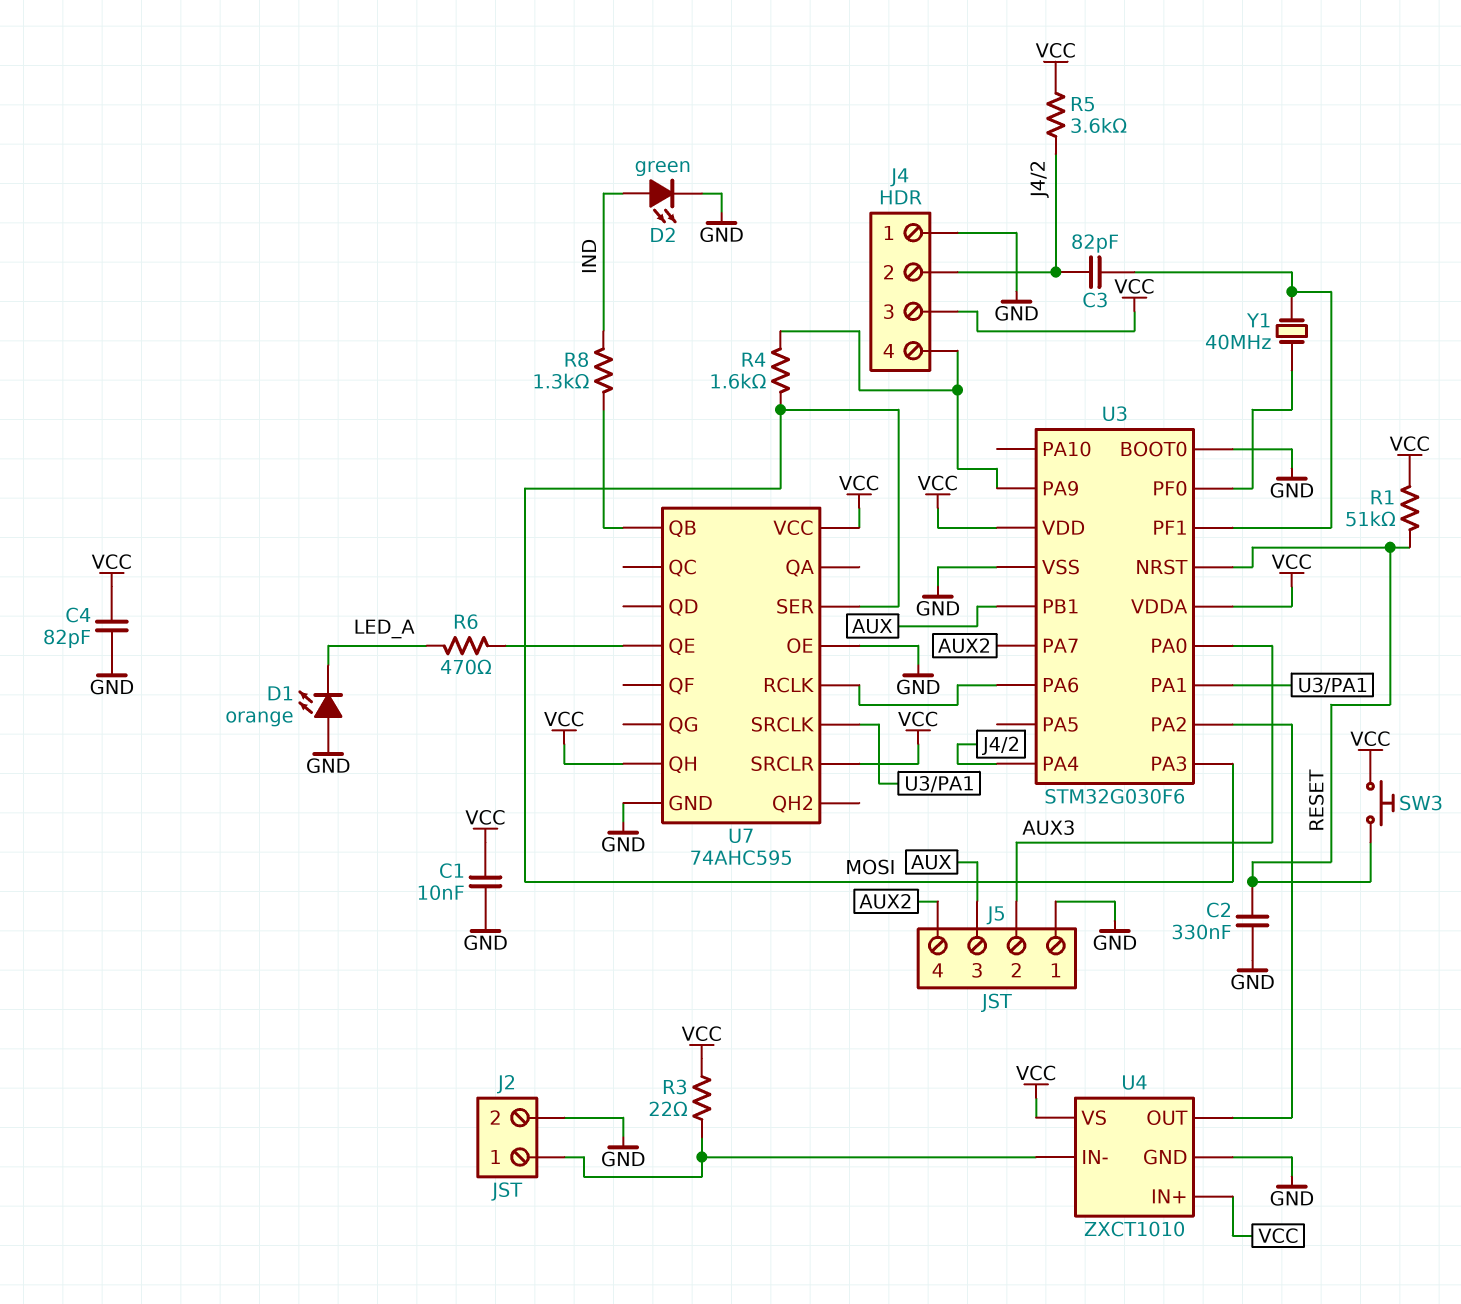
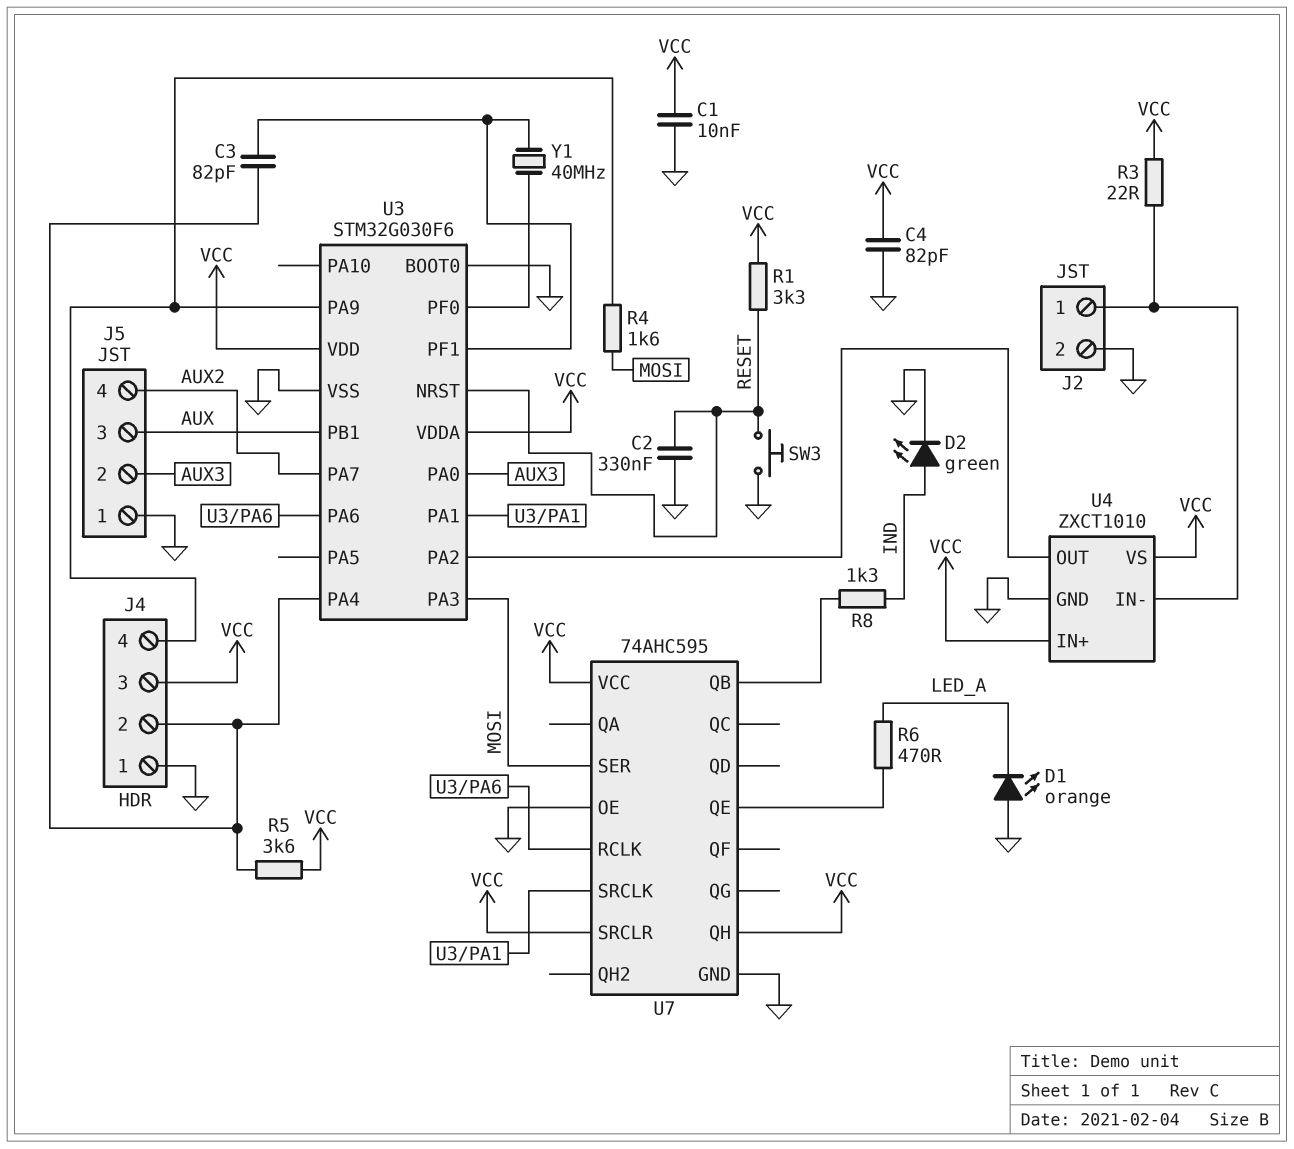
R1: 51k (RESET, VCC) -> 3.3k (RESET, VCC)
SW3: button (RESET, VCC) -> button (GND, RESET)

